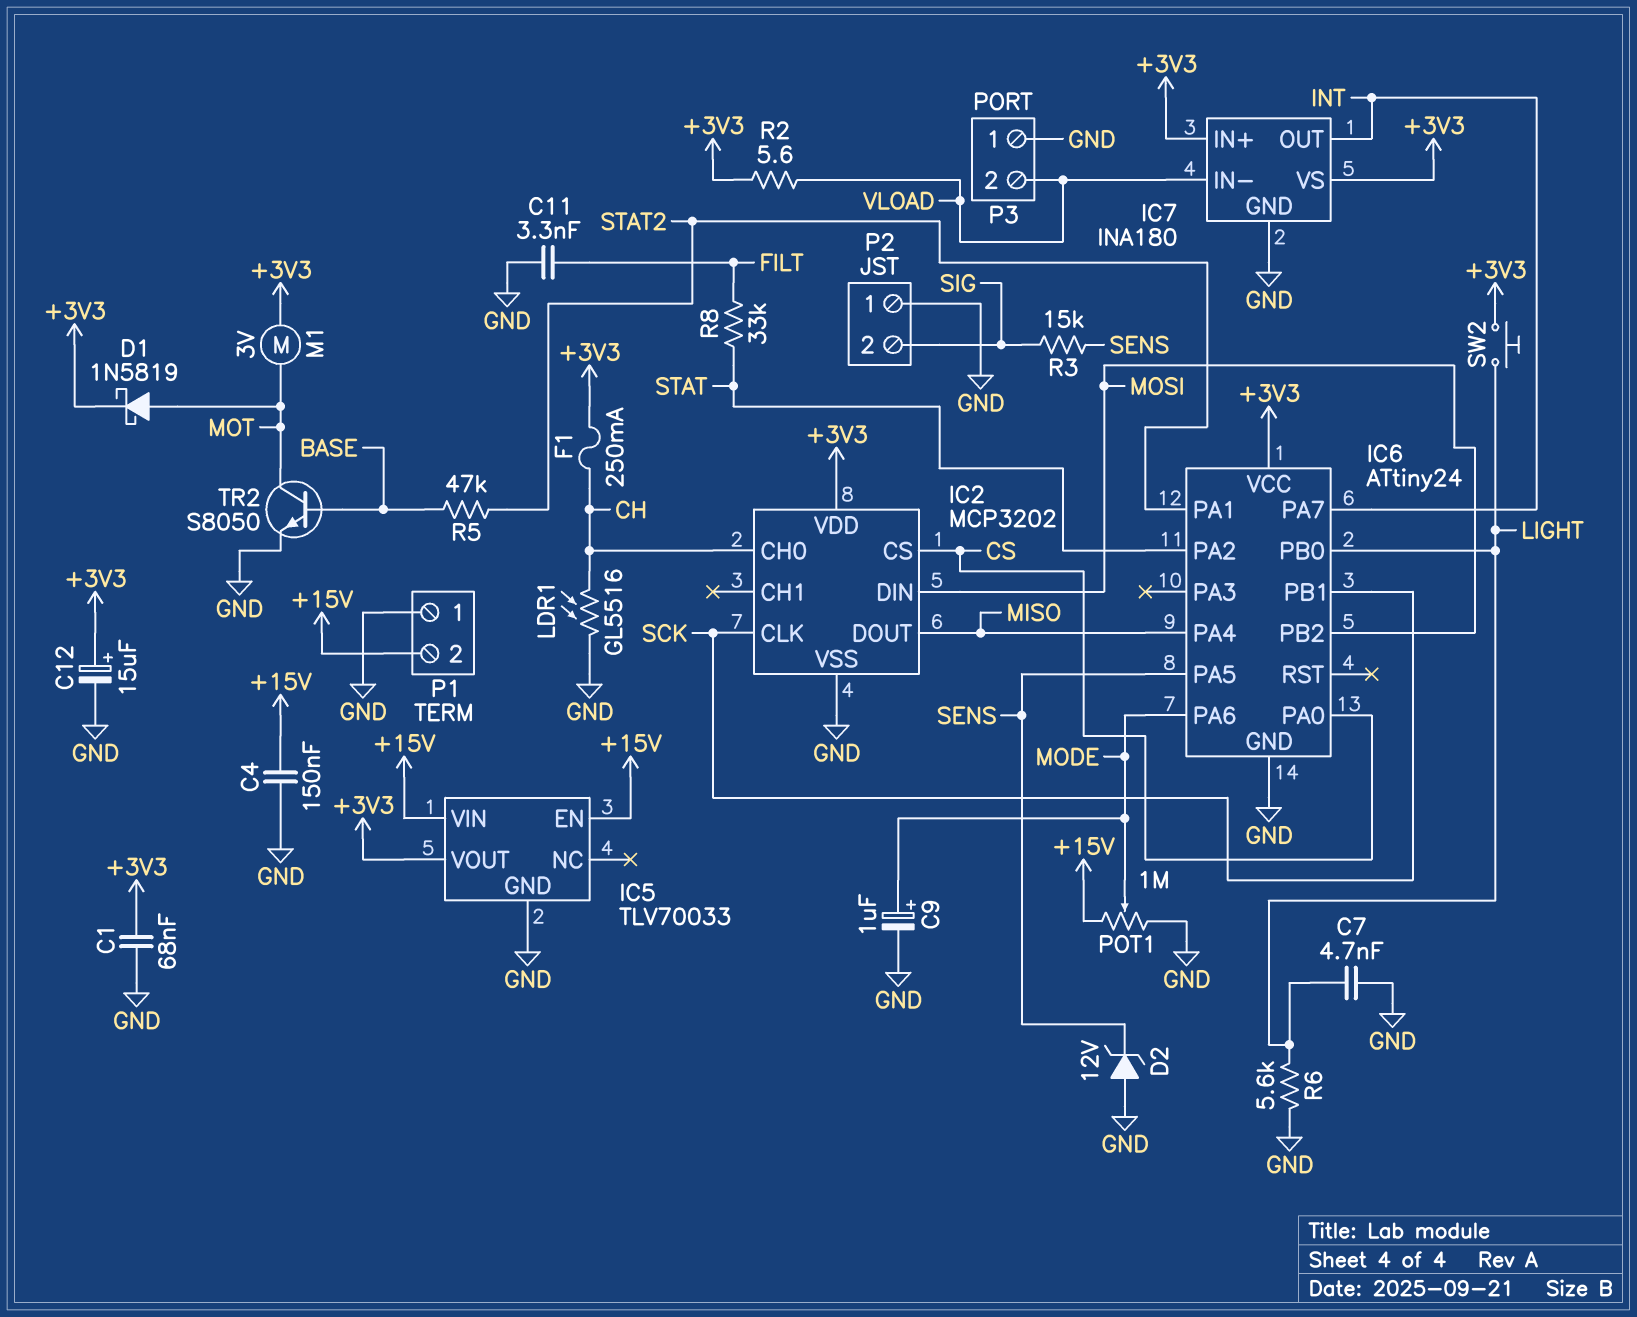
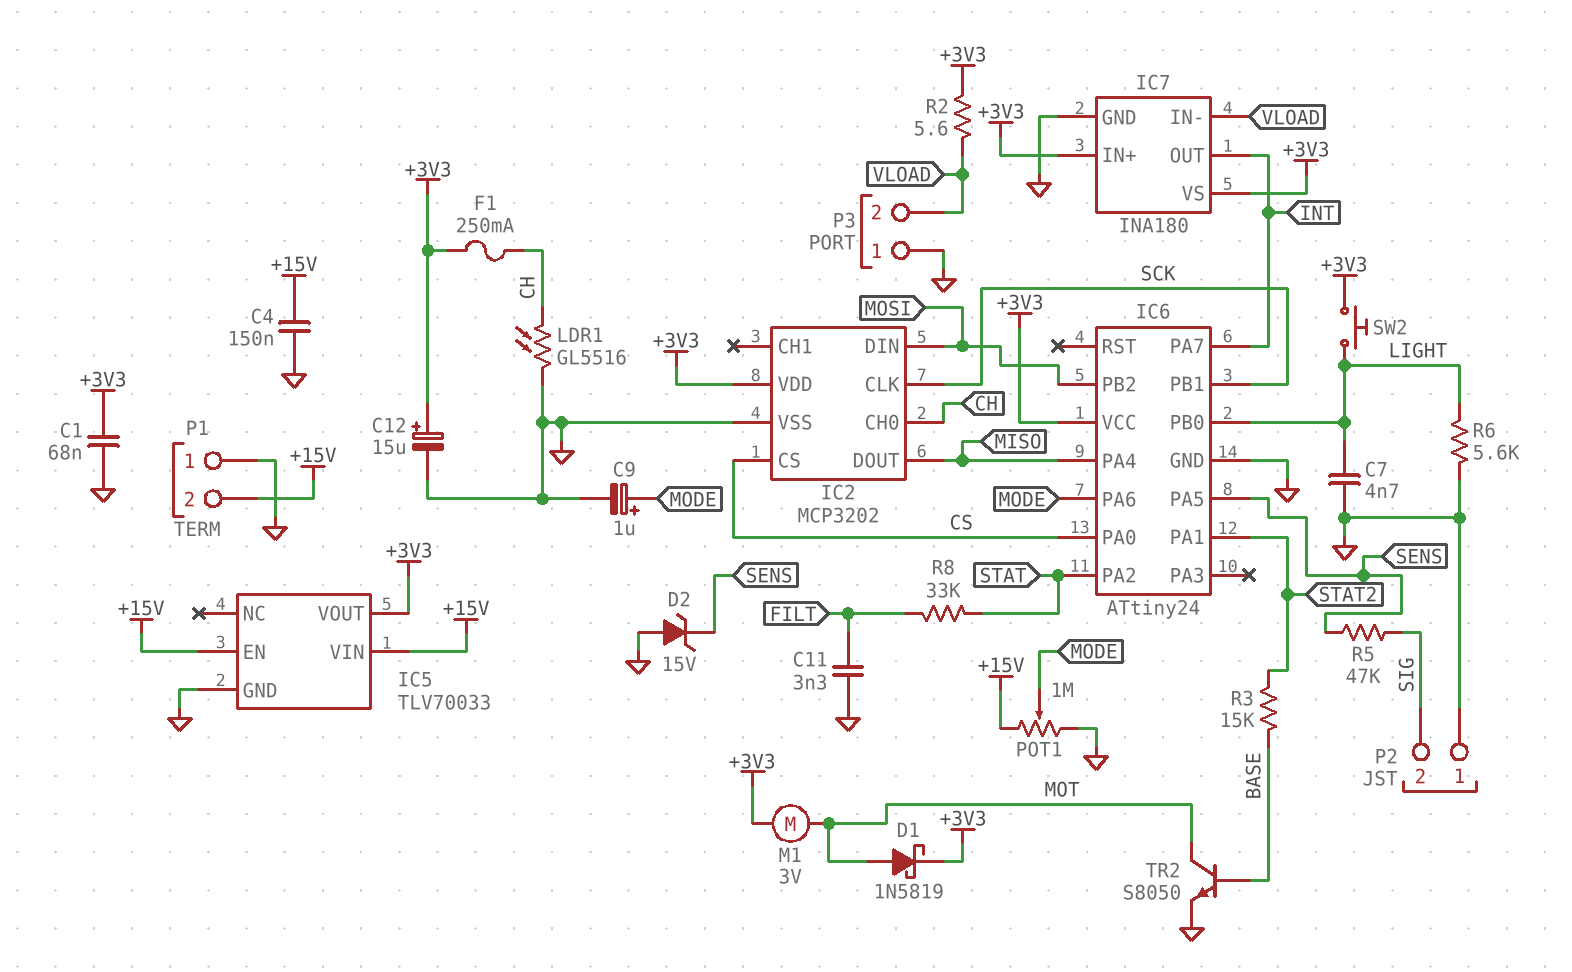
D2: zener 12V (A GND, K SENS) -> zener 15V (A GND, K SENS)
R3: 15k (SENS, SIG) -> 15k (BASE, STAT2)
R5: 47k (BASE, STAT2) -> 47k (SENS, SIG)

